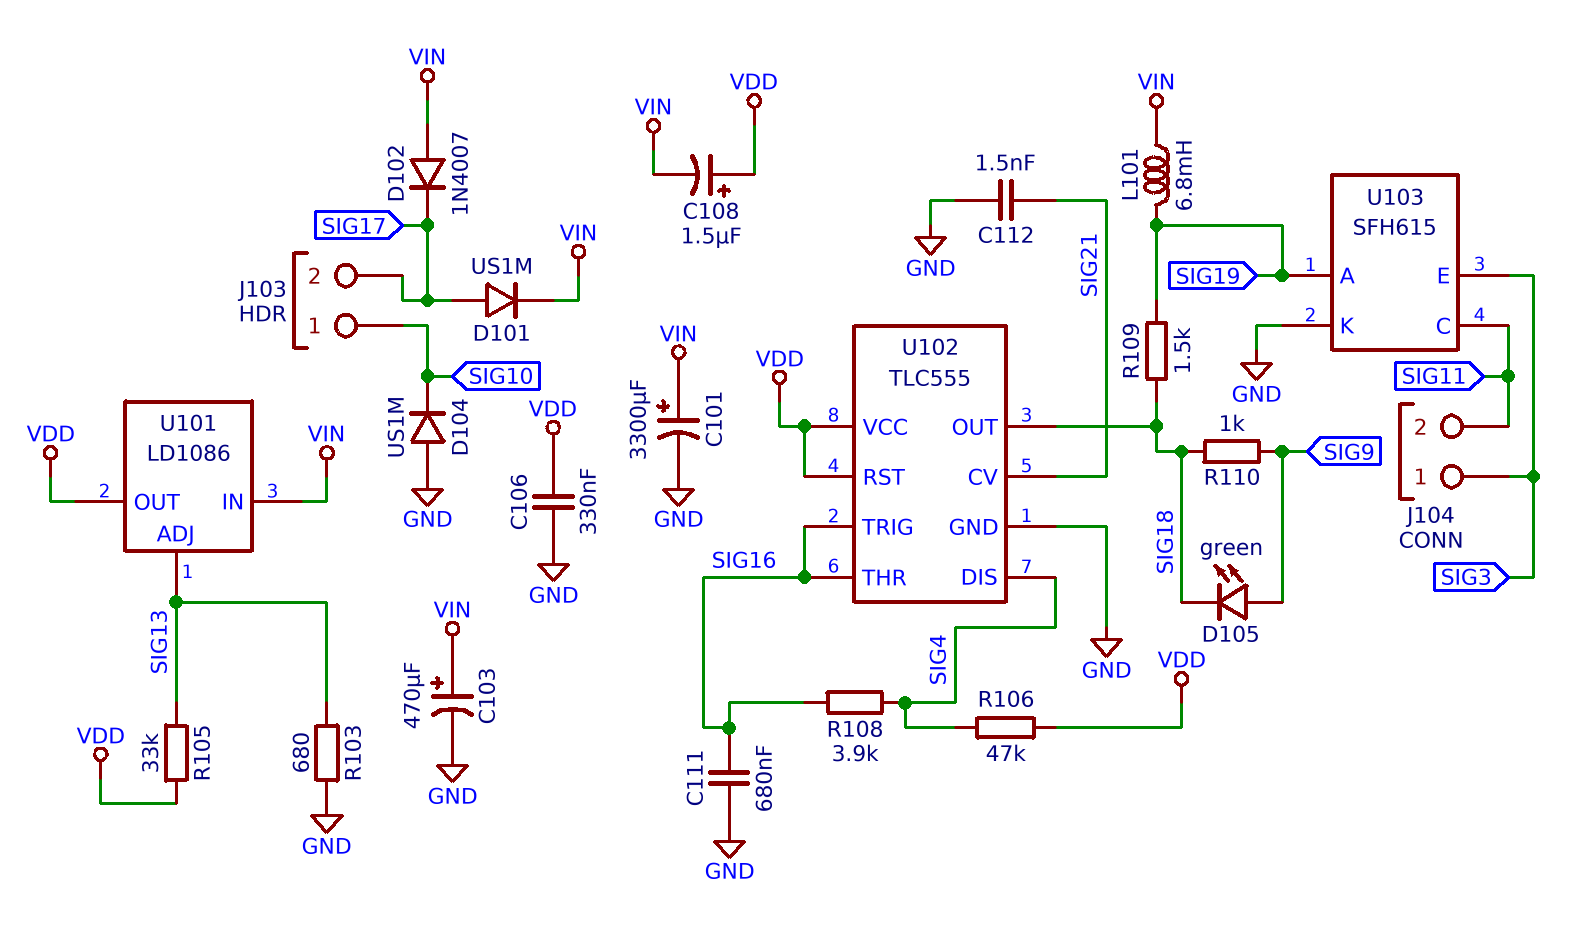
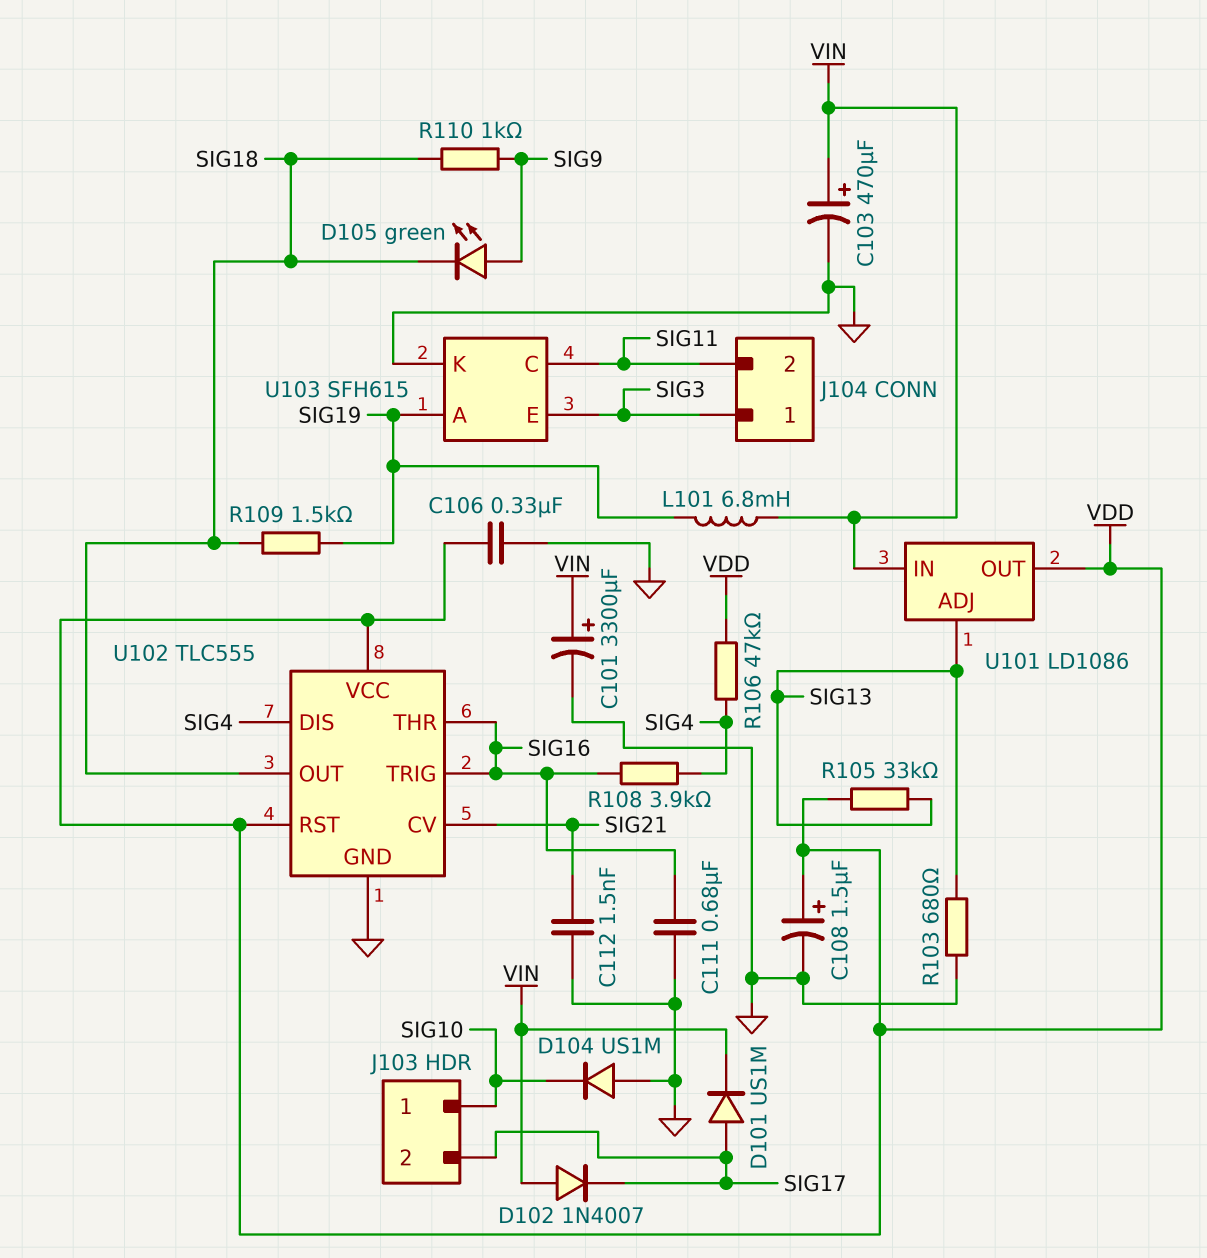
C108: 1.5uF (plus VDD, minus VIN) -> 1.5uF (plus VDD, minus GND)

